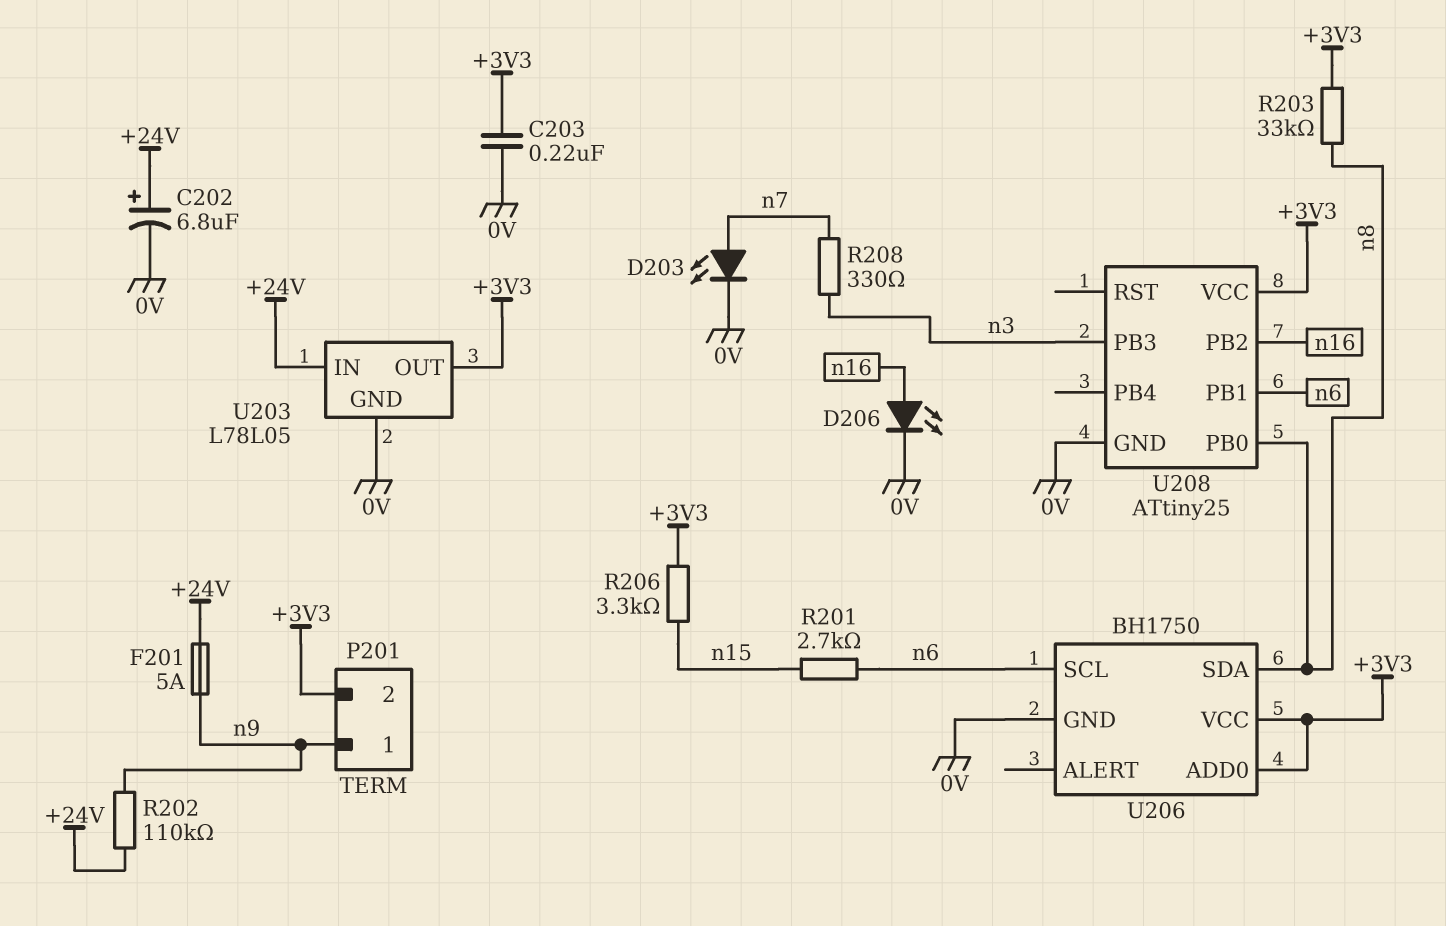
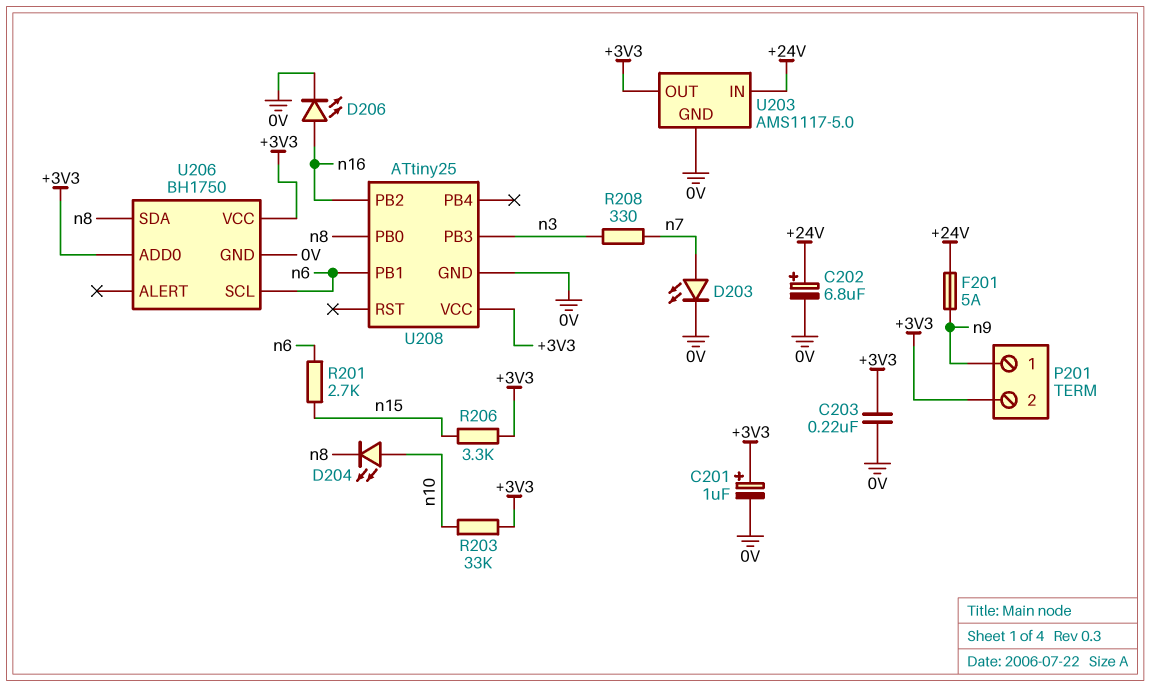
C201: none -> 1uF (plus +3V3, minus 0V)
D204: none -> LED (A n10, K n8)
R202: 110k (+24V, n9) -> none
R203: 33k (+3V3, n8) -> 33k (+3V3, n10)
U203: L78L05 -> AMS1117-5.0

